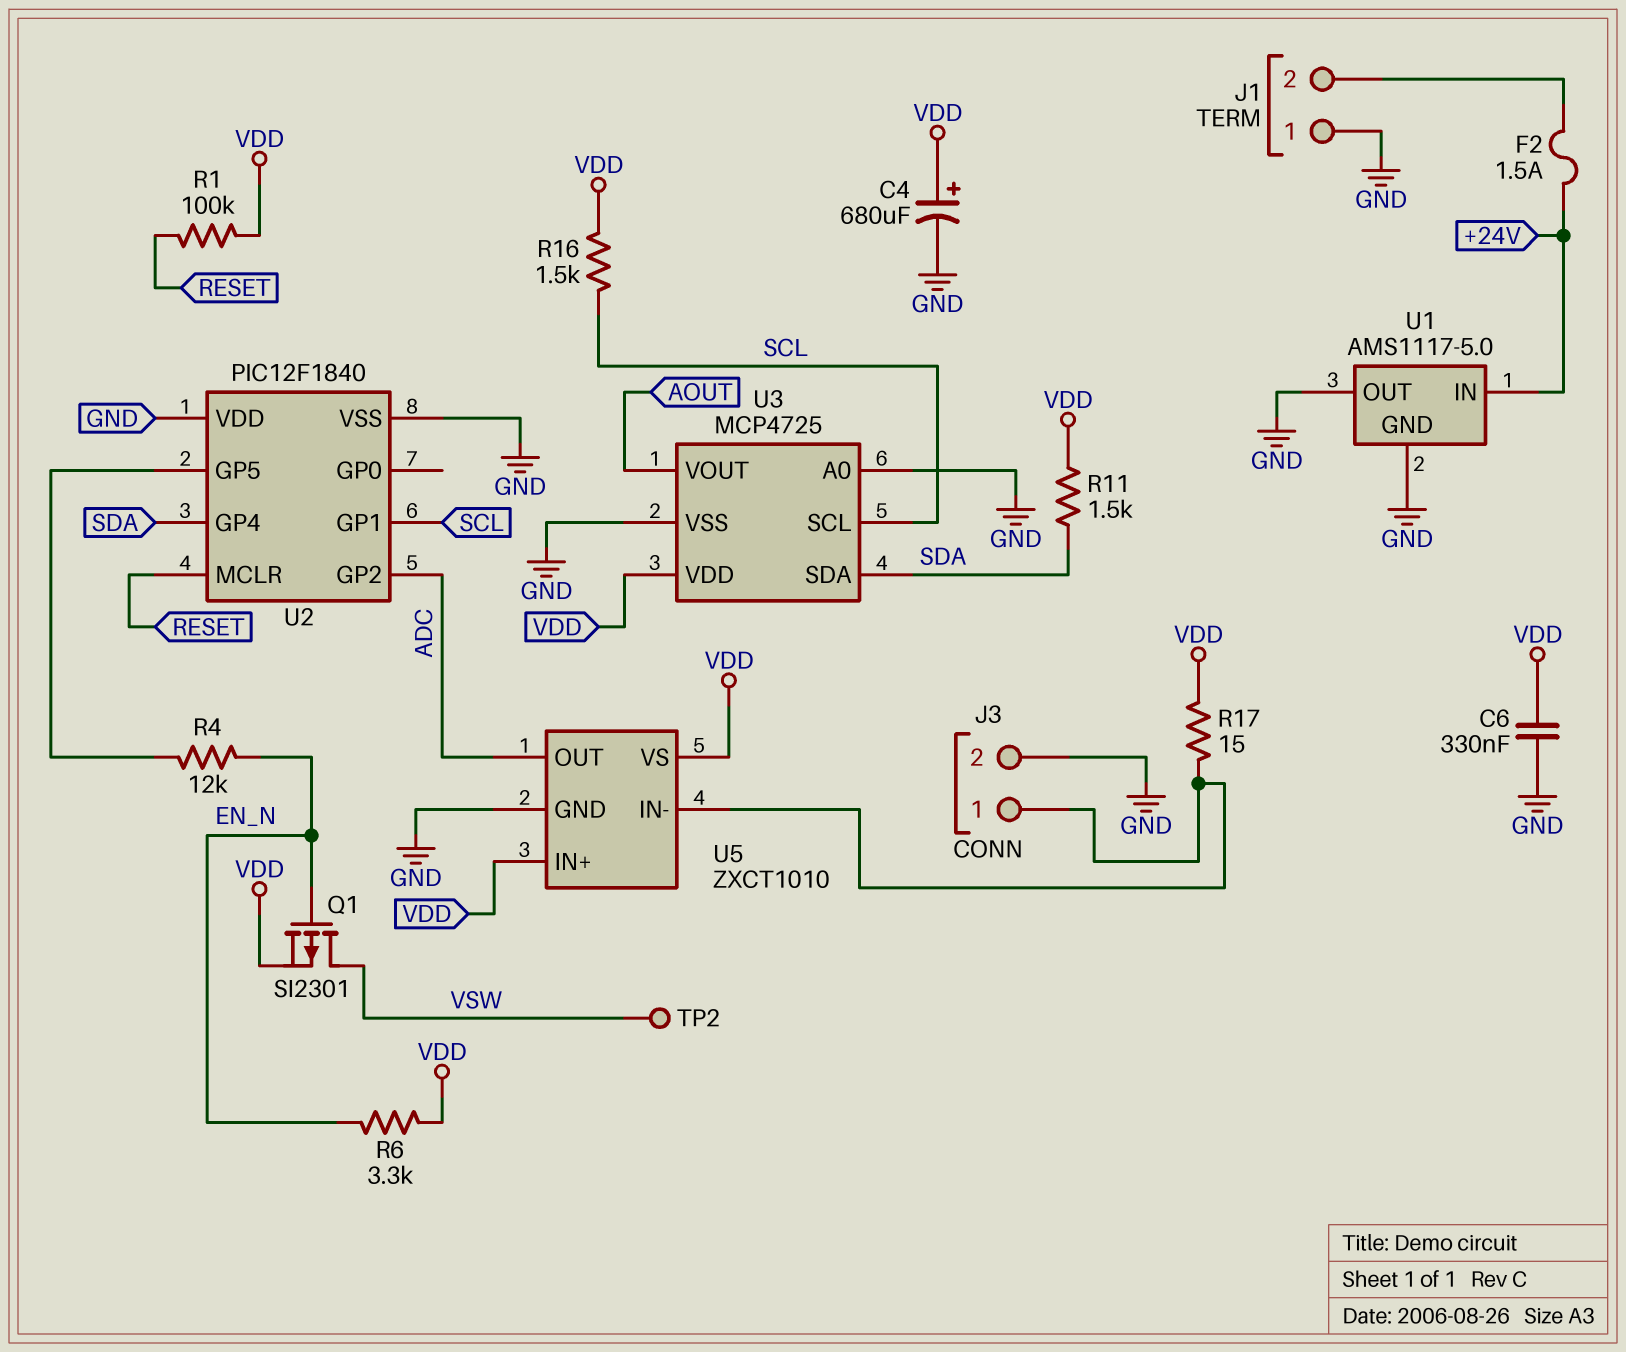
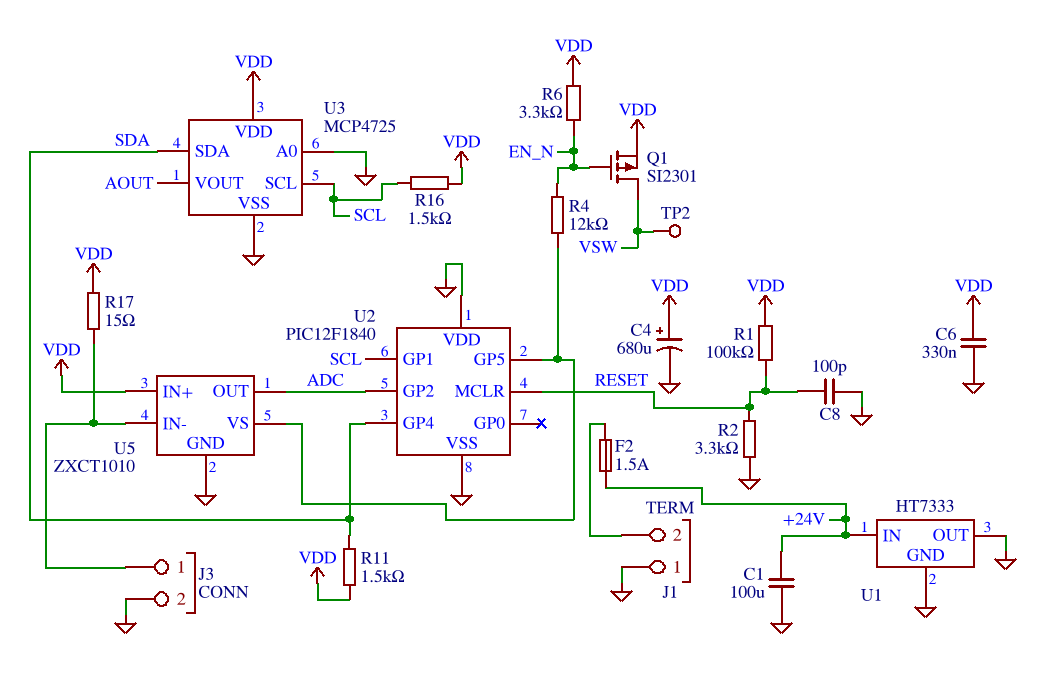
C1: none -> 100uF (+24V, GND)
C8: none -> 100pF (GND, RESET)
R2: none -> 3.3k (GND, RESET)
U1: AMS1117-5.0 -> HT7333
U5 pin VS: VDD -> U2/GP5

